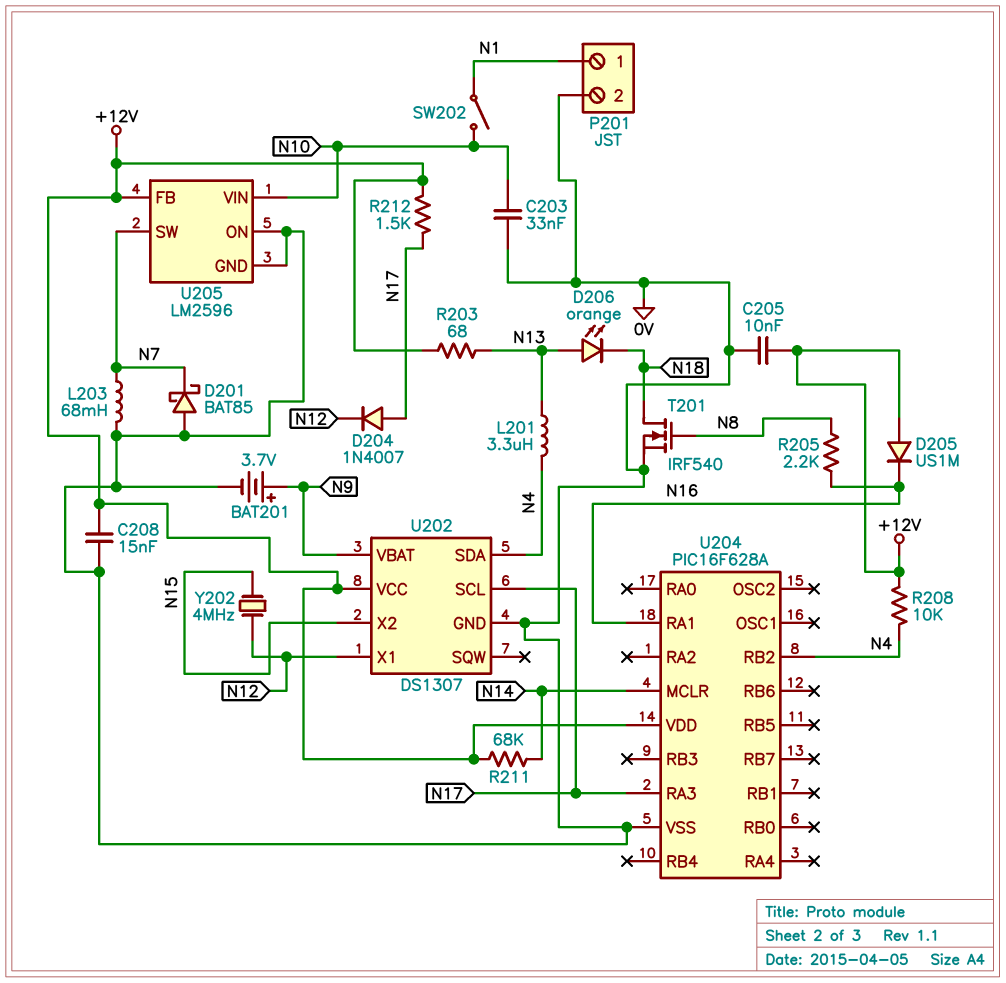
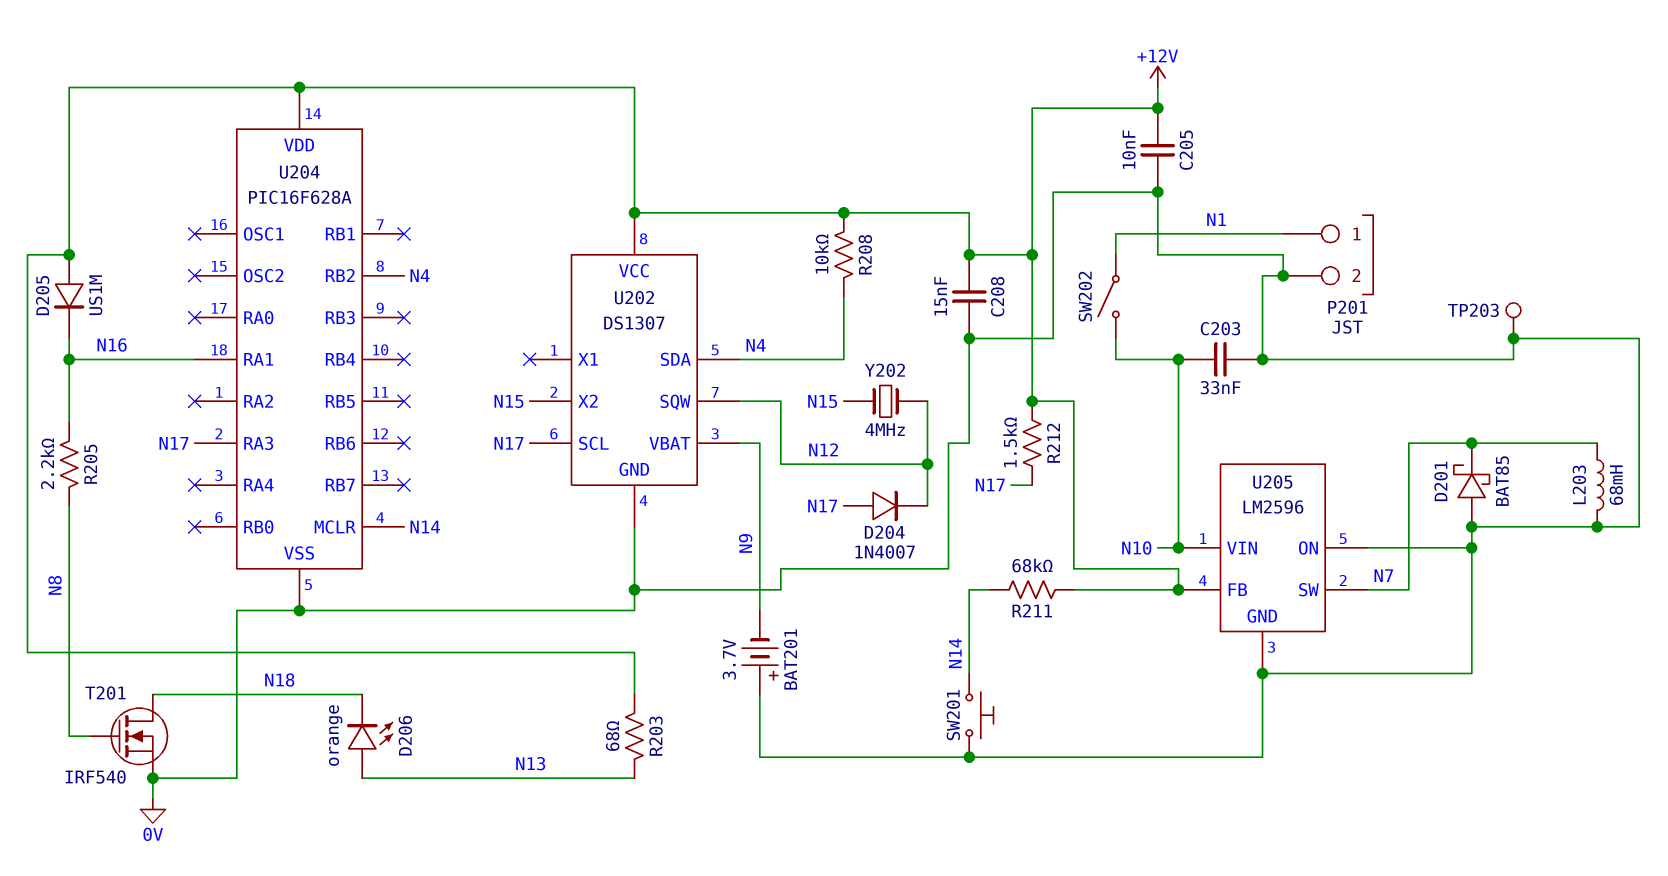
BAT201: 3.7V (plus N9, minus 0V) -> 3.7V (plus 0V, minus N9)
L201: 3.3uH (N4, N13) -> none
SW201: none -> button (0V, N14)
TP203: none -> test point (0V)
U202 pin SQW: none -> N12
U202 pin X1: N12 -> none

